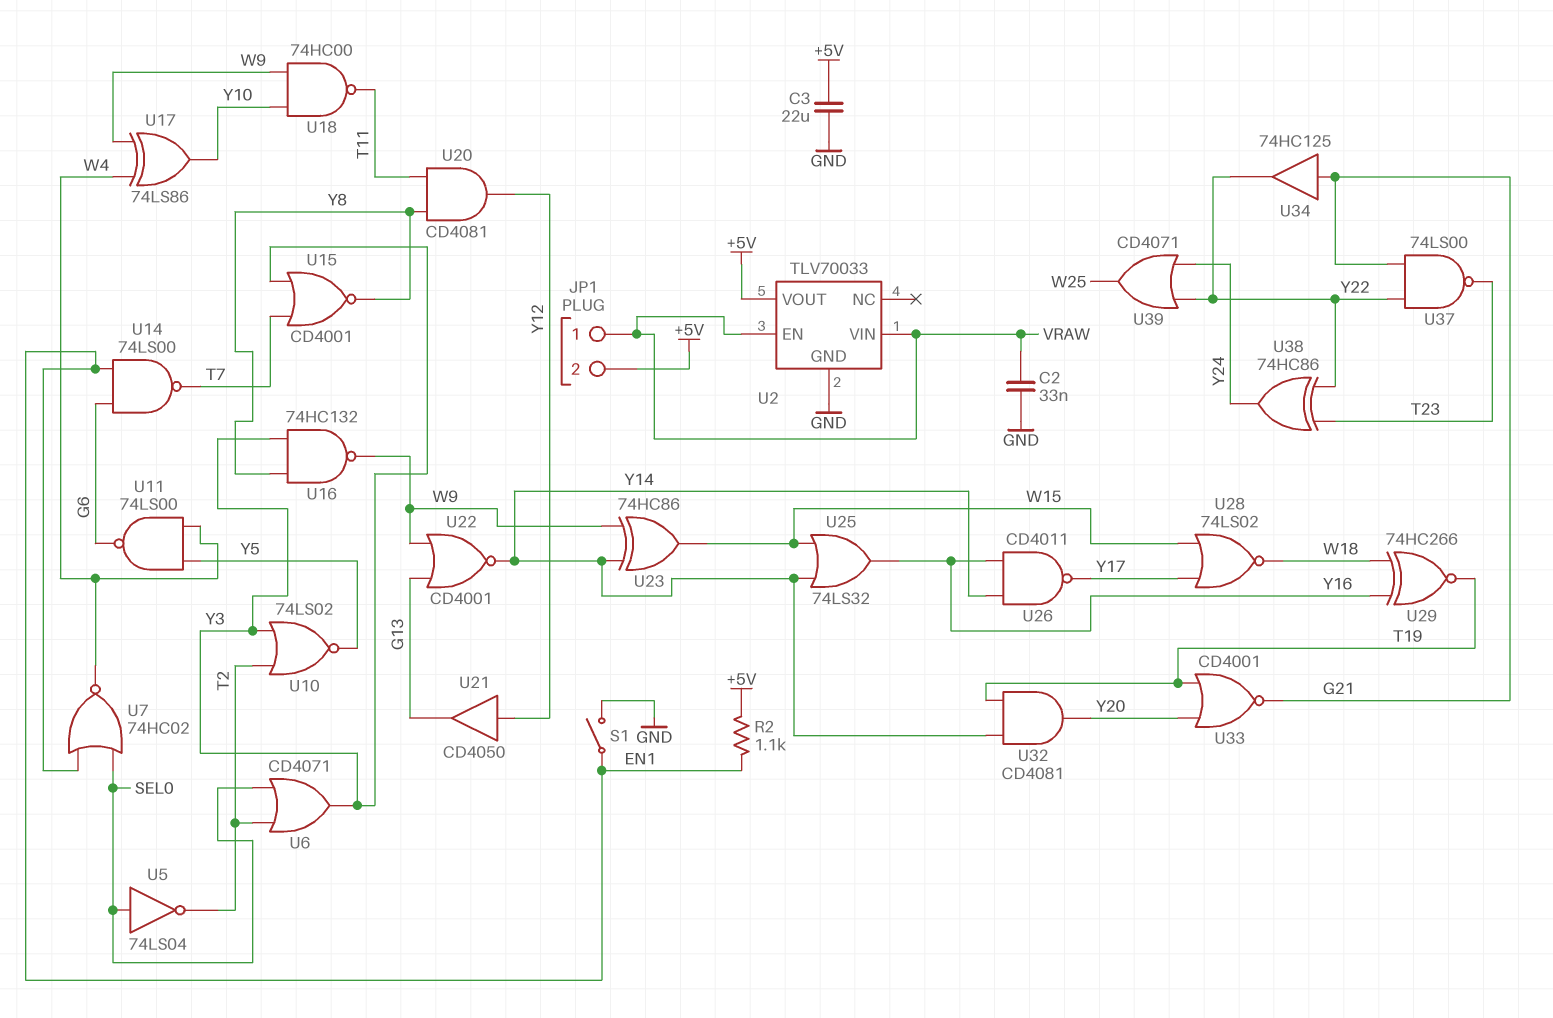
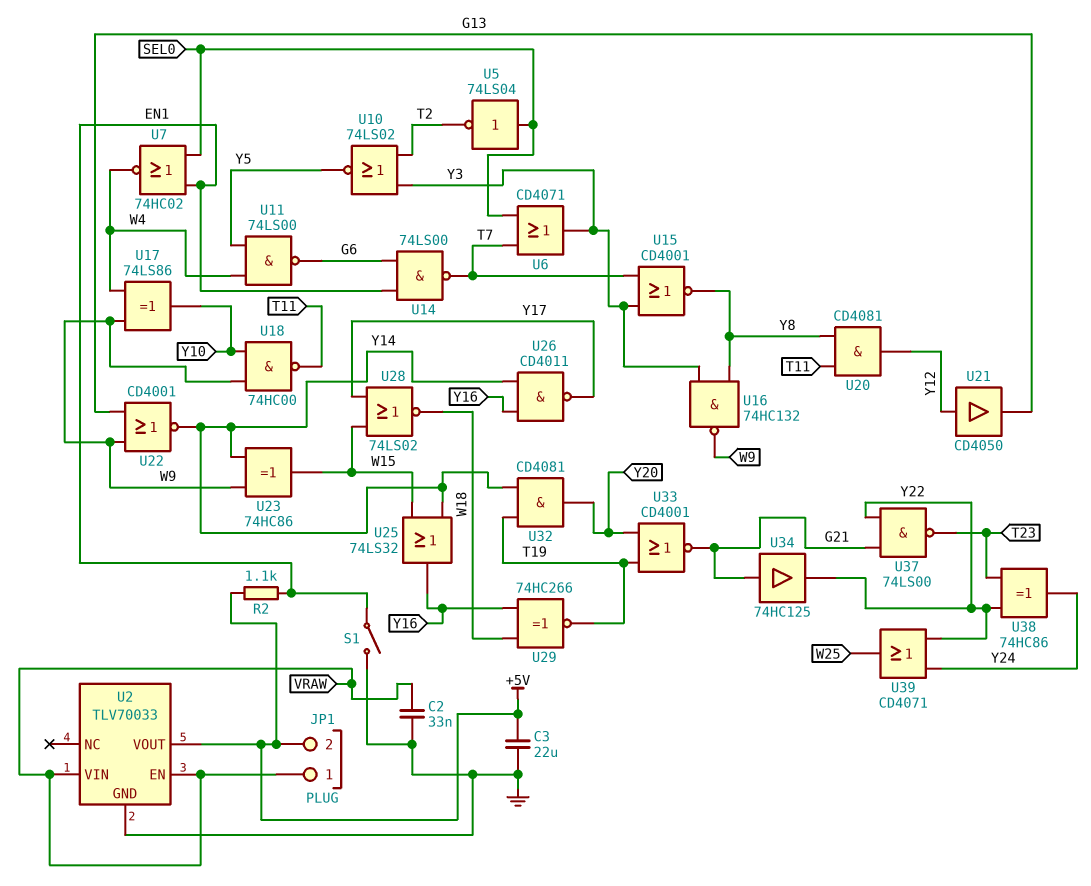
U6: OR CD4071 (in SEL0, in T2, out Y3) -> OR CD4071 (in SEL0, in T7, out Y3)

